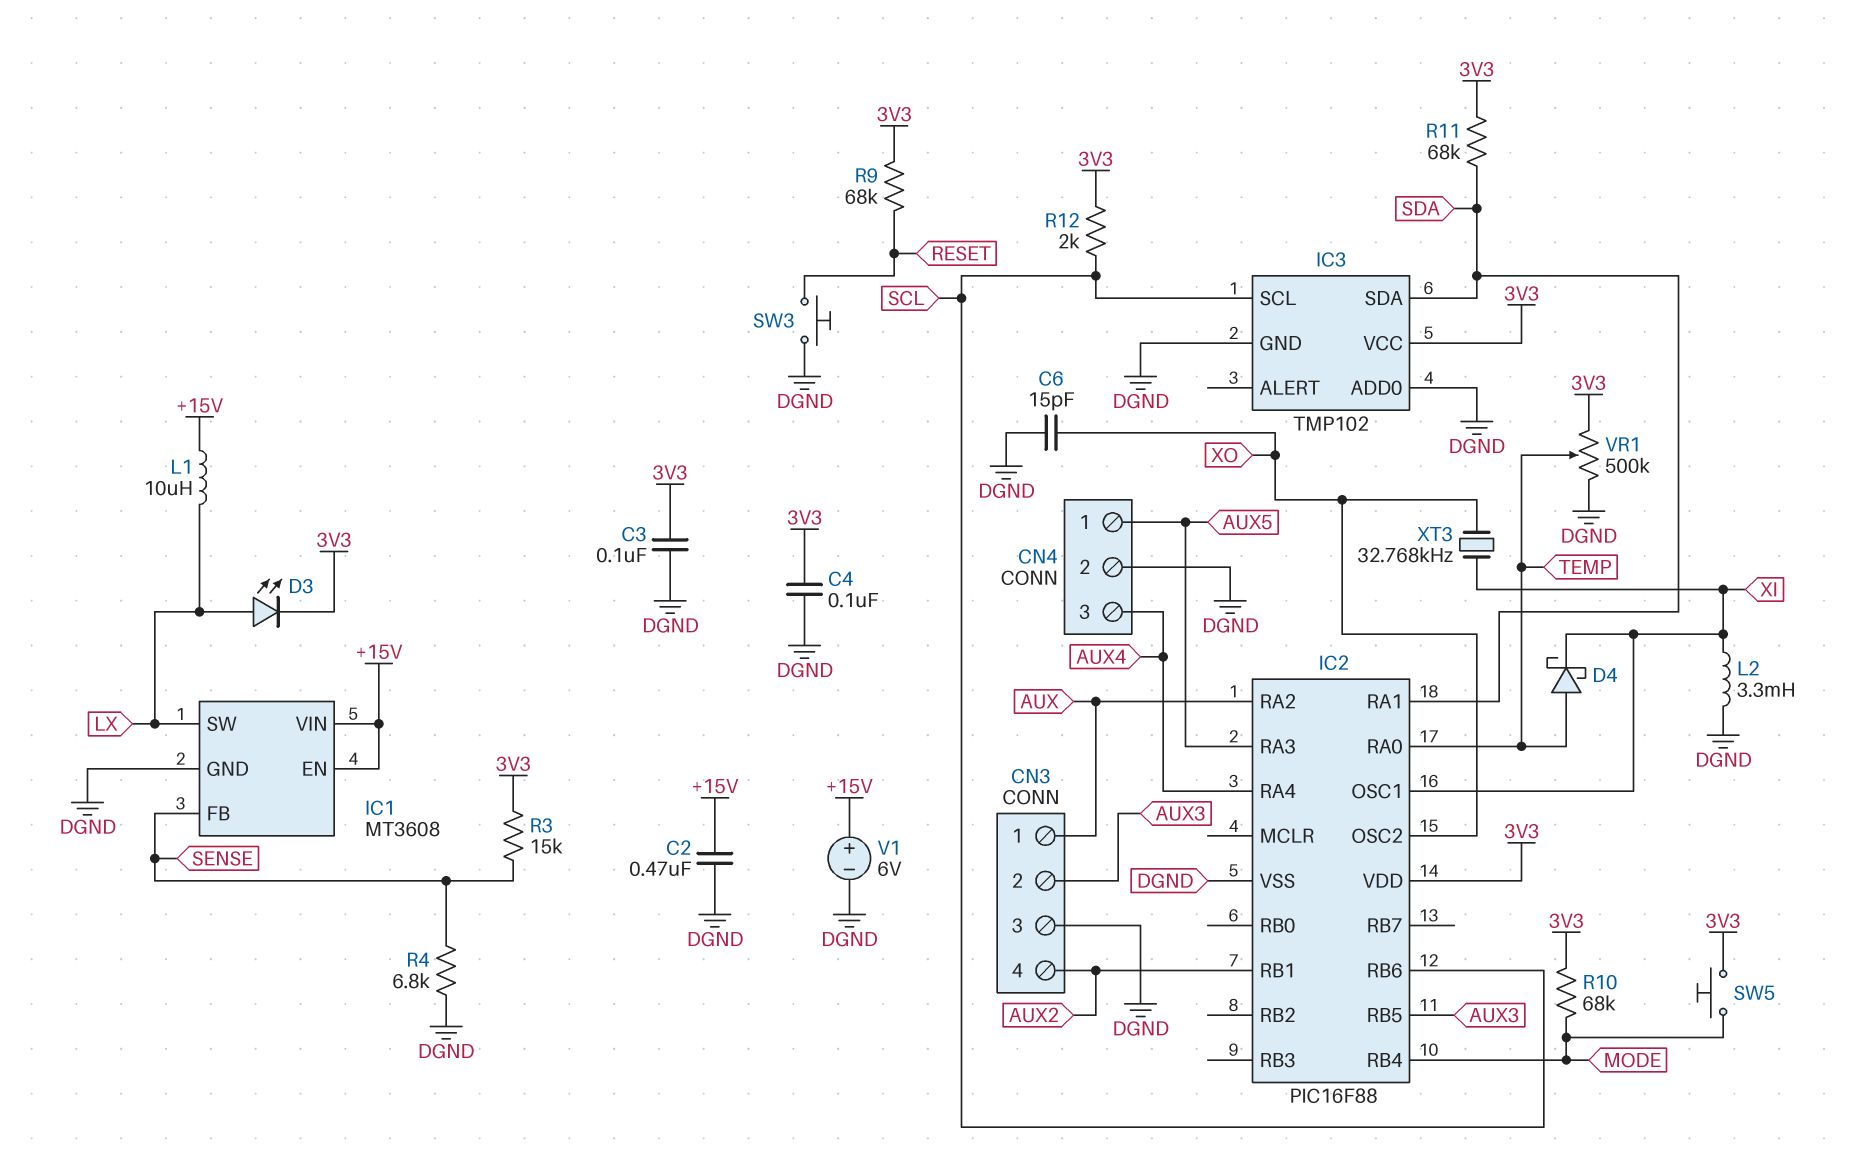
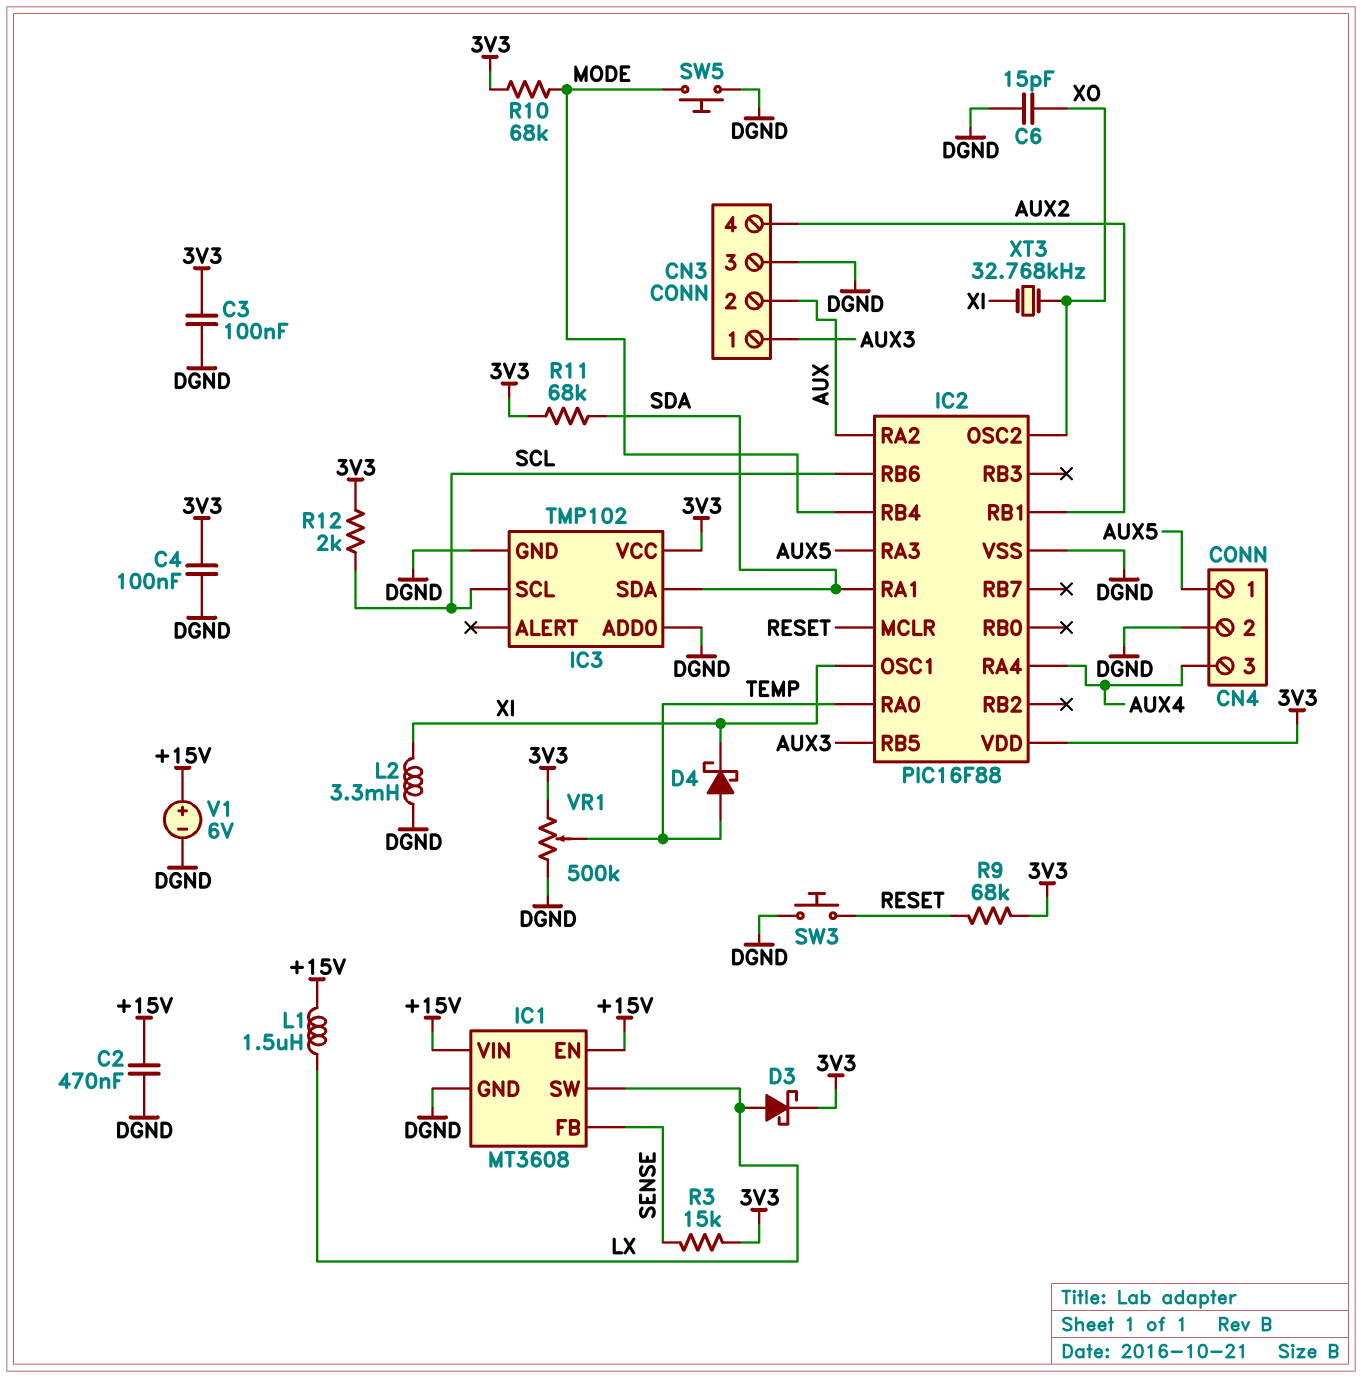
CN3 pin 1: AUX -> AUX3
CN3 pin 2: AUX3 -> AUX
D3: LED (A LX, K 3V3) -> schottky (A LX, K 3V3)
IC2 pin MCLR: none -> RESET
L1: 10uH (+15V, LX) -> 1.5uH (+15V, LX)
R4: 6.8k (DGND, SENSE) -> none
SW5: button (3V3, MODE) -> button (DGND, MODE)

